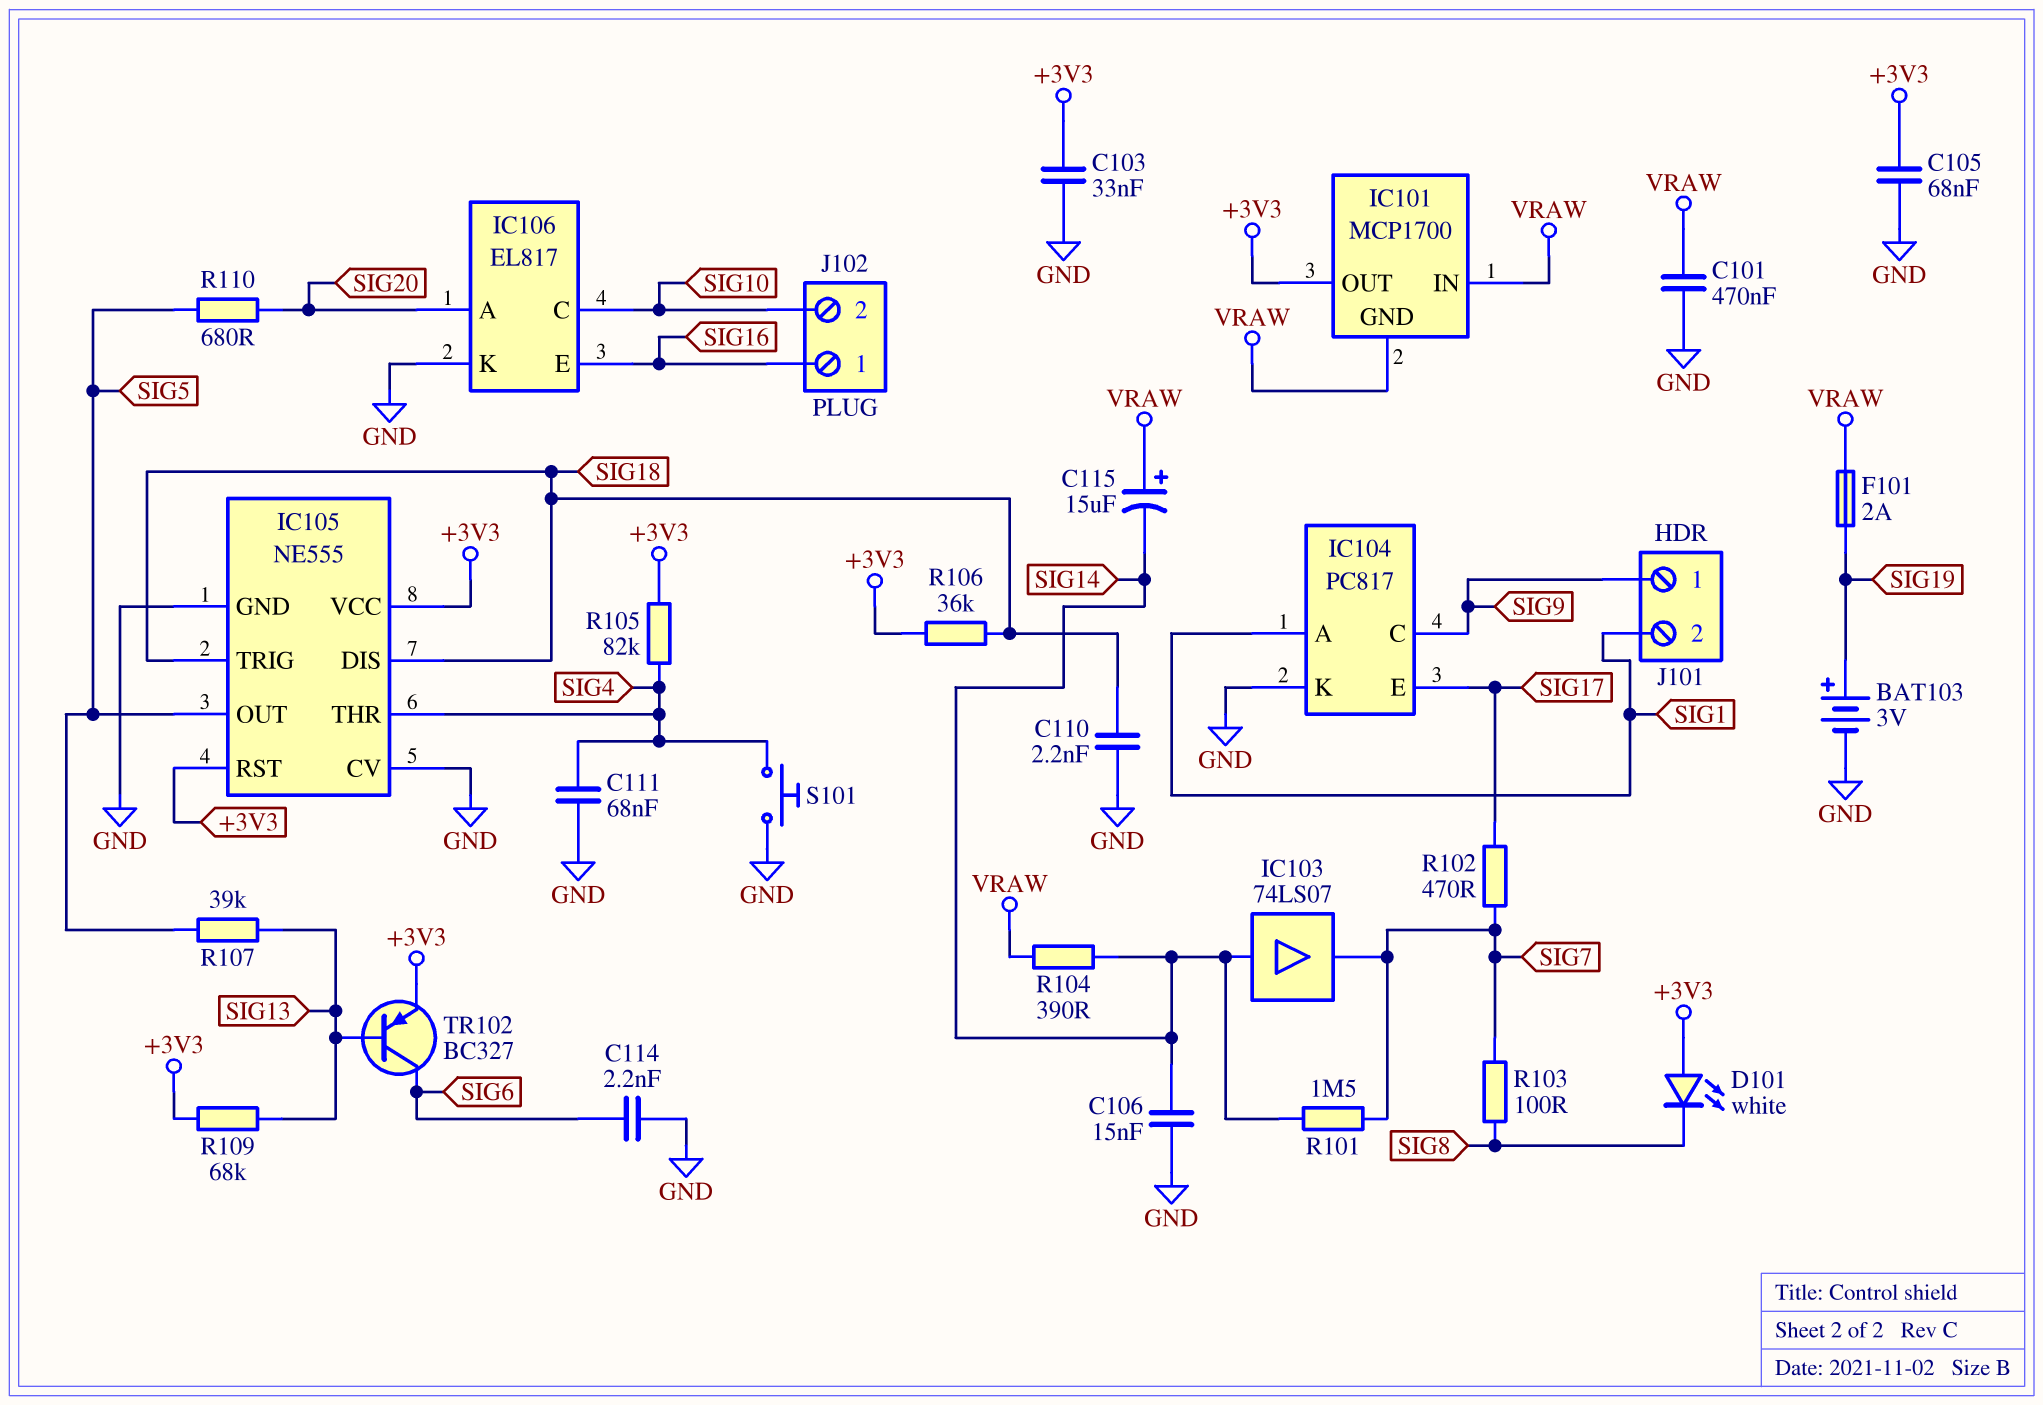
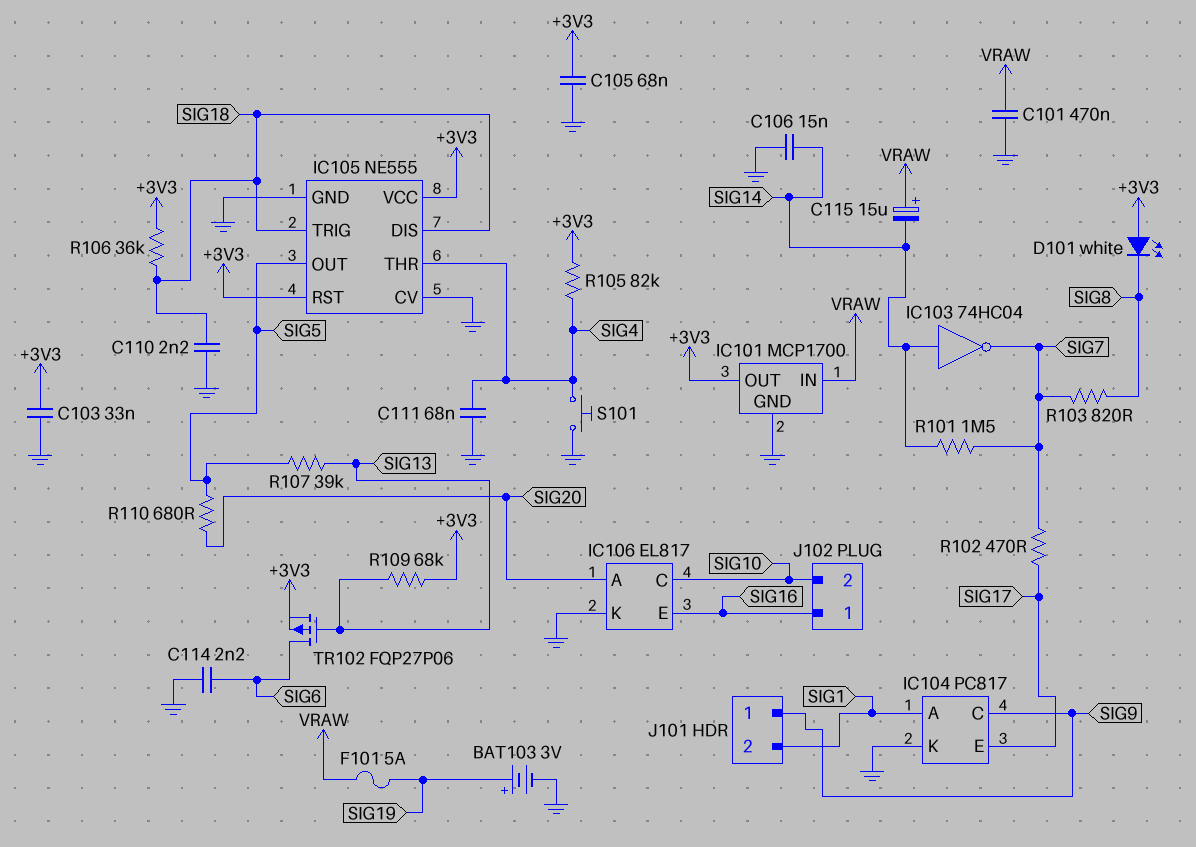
F101: 2A (SIG19, VRAW) -> 5A (SIG19, VRAW)
IC101 pin GND: VRAW -> GND
IC103: buffer 74LS07 (in SIG14, out SIG7) -> NOT 74HC04 (in SIG14, out SIG7)
R103: 100 (SIG7, SIG8) -> 820 (SIG7, SIG8)
R104: 390 (SIG14, VRAW) -> none
TR102: PNP BC327 (B SIG13, C SIG6, E +3V3) -> PMOS FQP27P06 (G SIG13, D SIG6, S +3V3)

